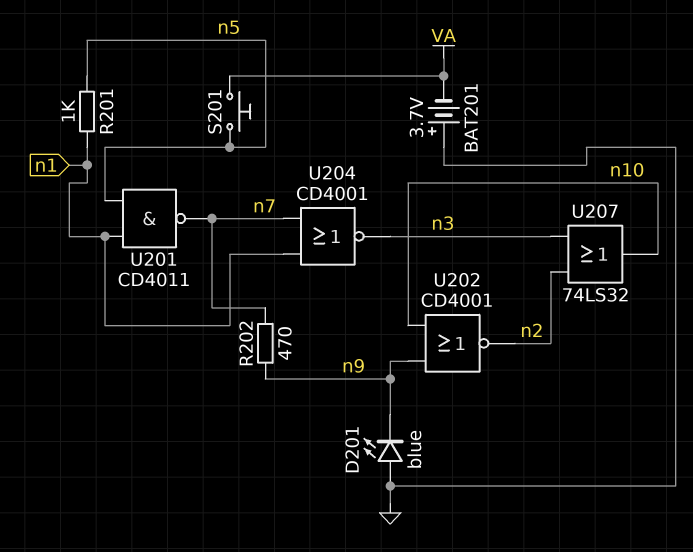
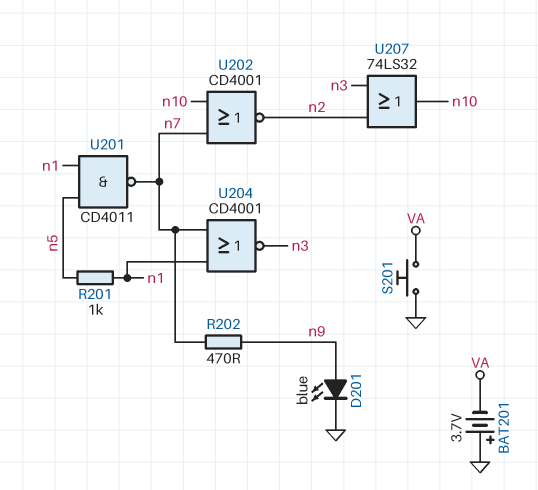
D201: LED blue (A GND, K n9) -> LED blue (A n9, K GND)
S201: button (VA, n5) -> button (GND, VA)
U202: NOR CD4001 (in n9, in n10, out n2) -> NOR CD4001 (in n7, in n10, out n2)

